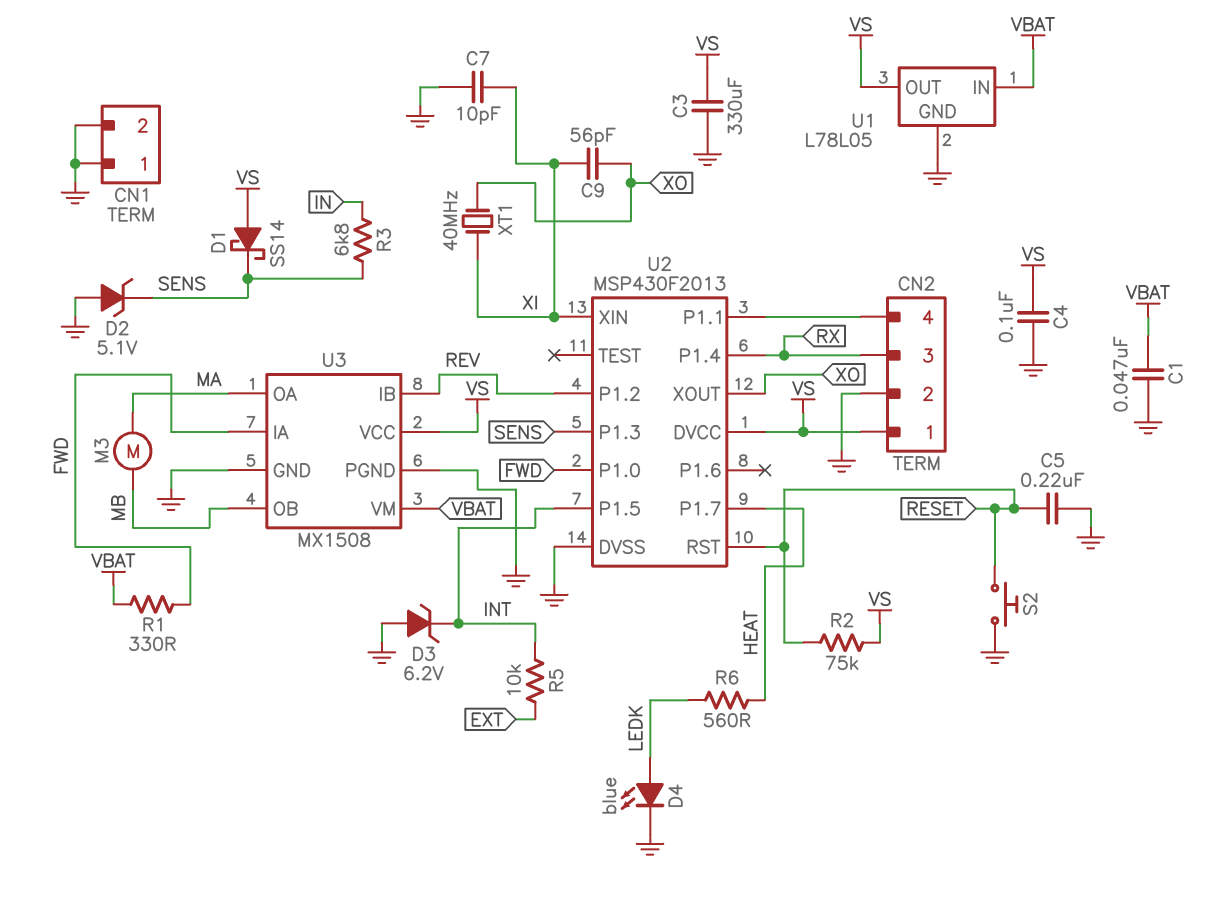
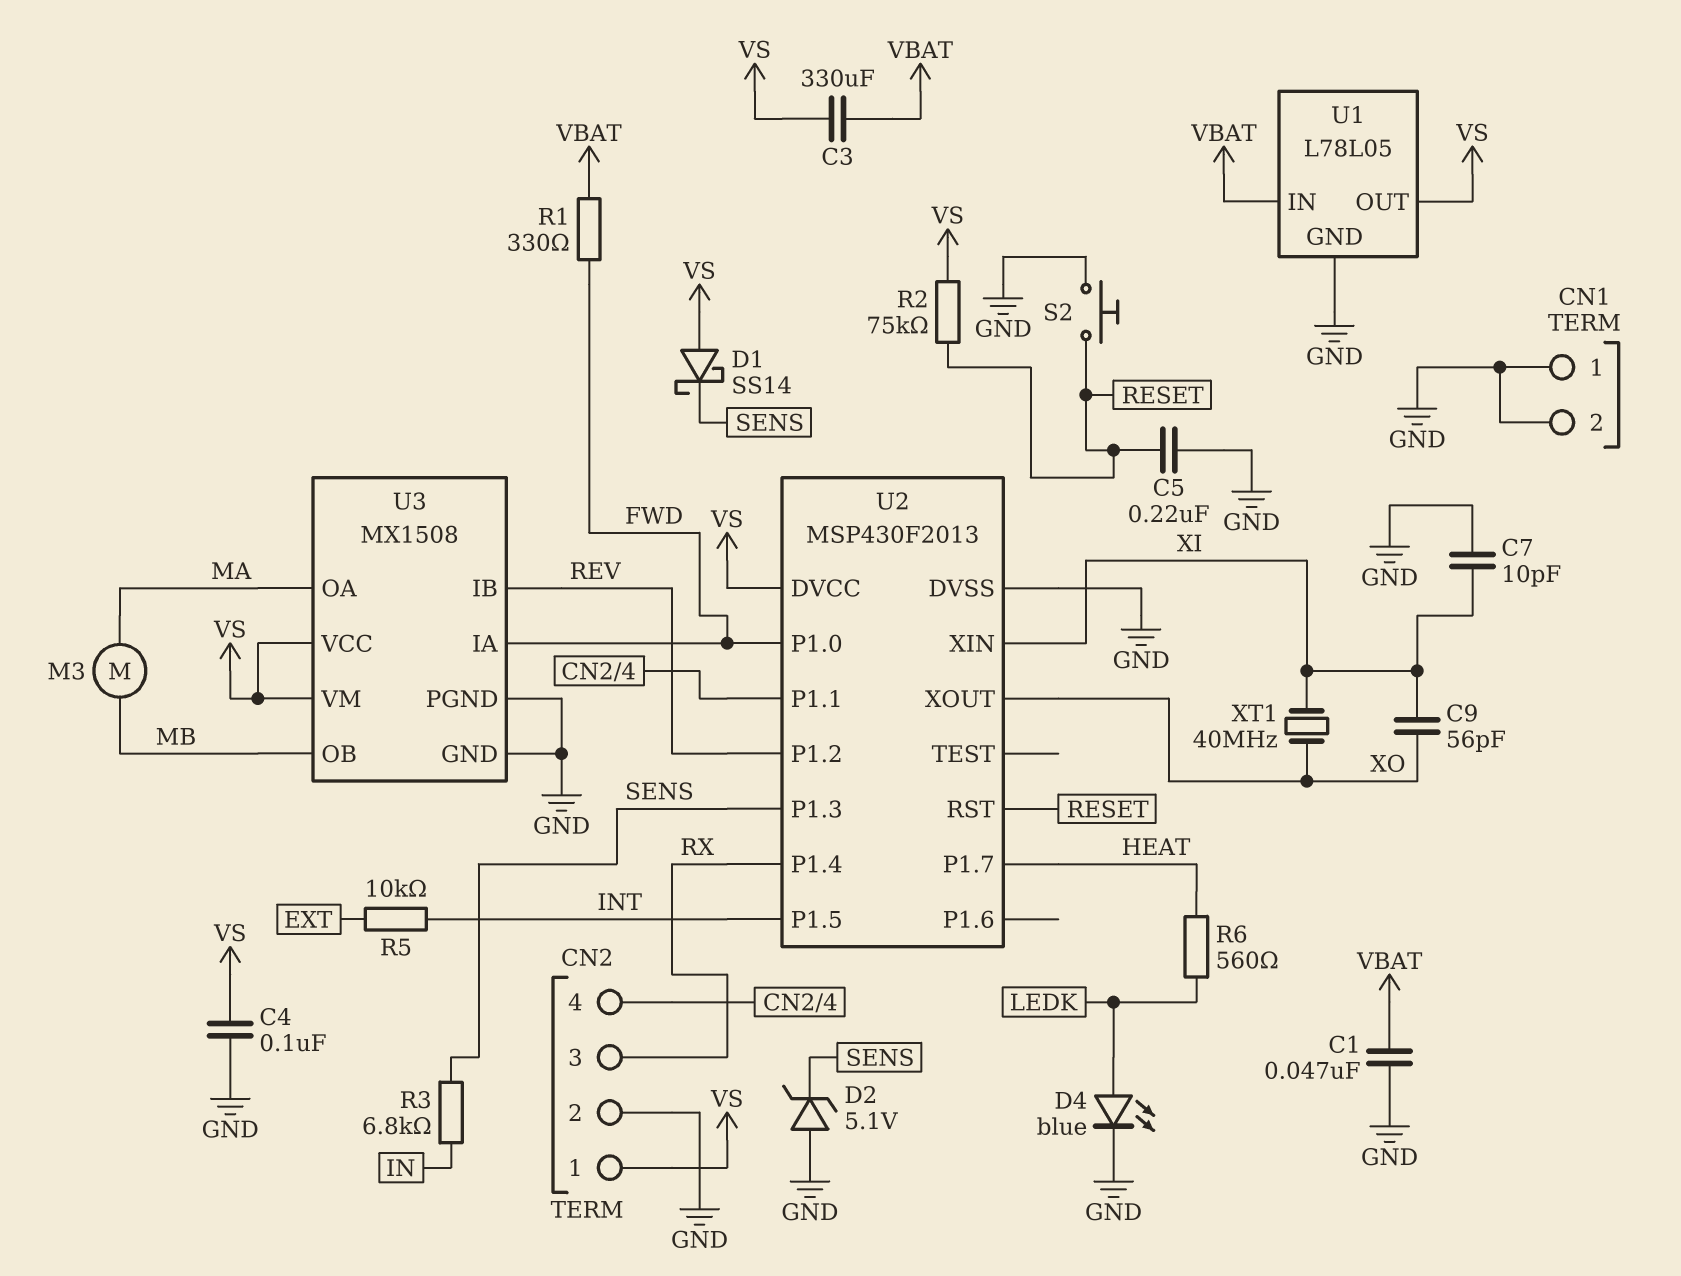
C3: 330uF (GND, VS) -> 330uF (VBAT, VS)
D3: zener 6.2V (A GND, K INT) -> none
U3 pin VM: VBAT -> VS

